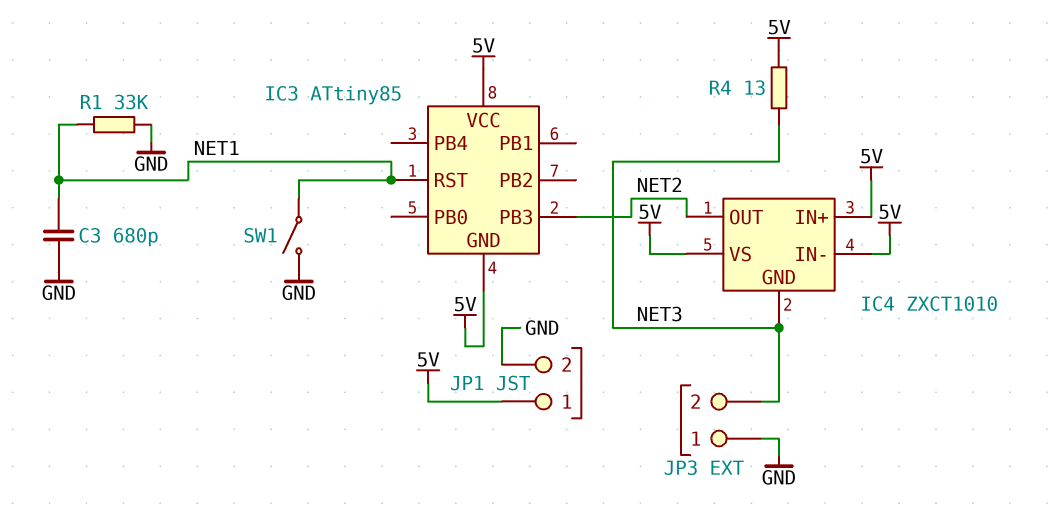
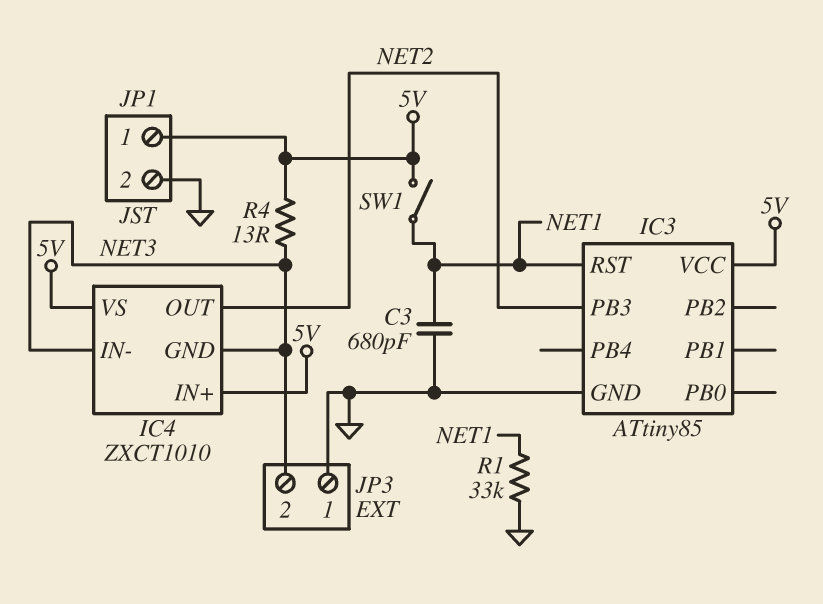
IC3 pin GND: 5V -> GND
IC4 pin IN-: 5V -> NET3
SW1: switch (GND, NET1) -> switch (5V, NET1)

